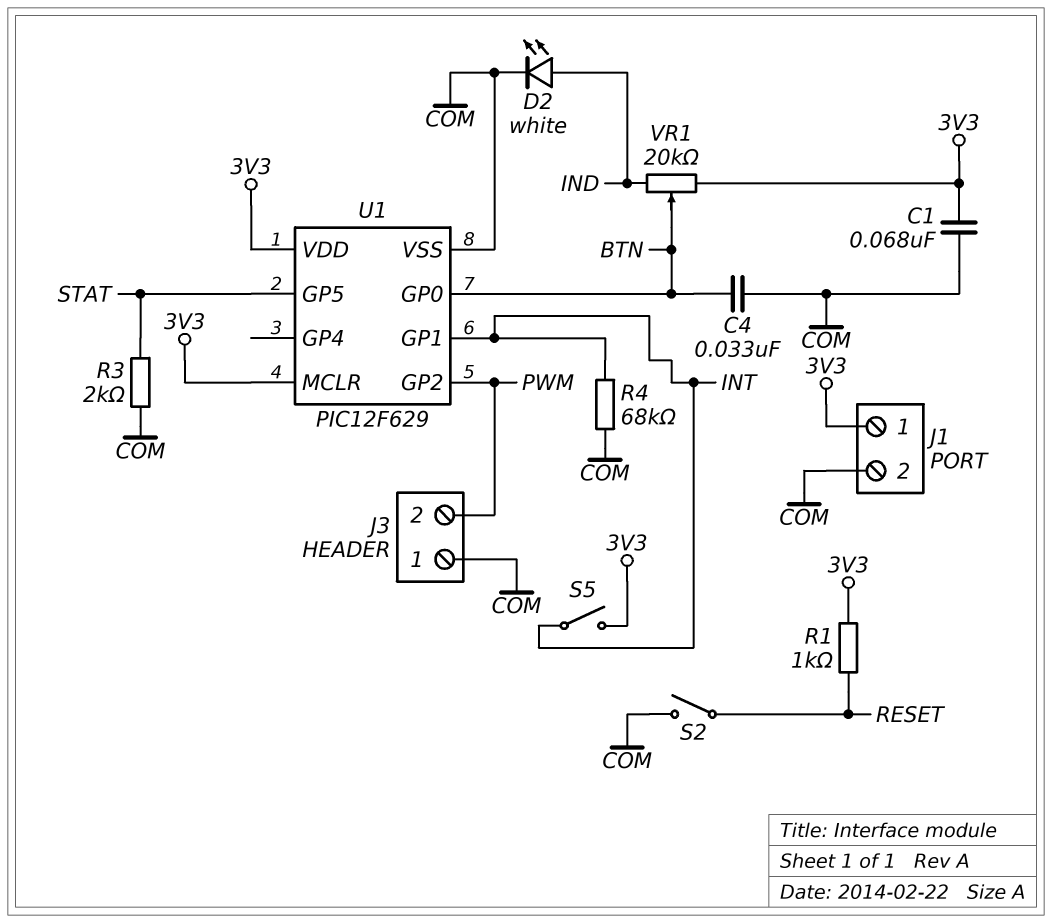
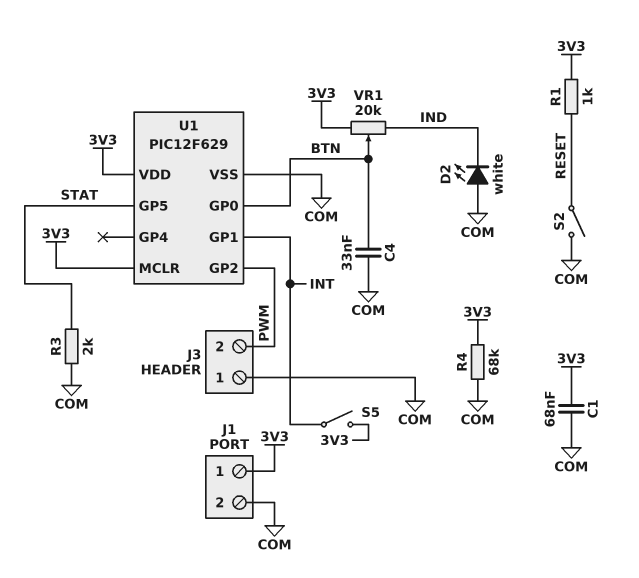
D2: LED white (A IND, K COM) -> LED white (A COM, K IND)
R4: 68k (COM, INT) -> 68k (3V3, COM)

